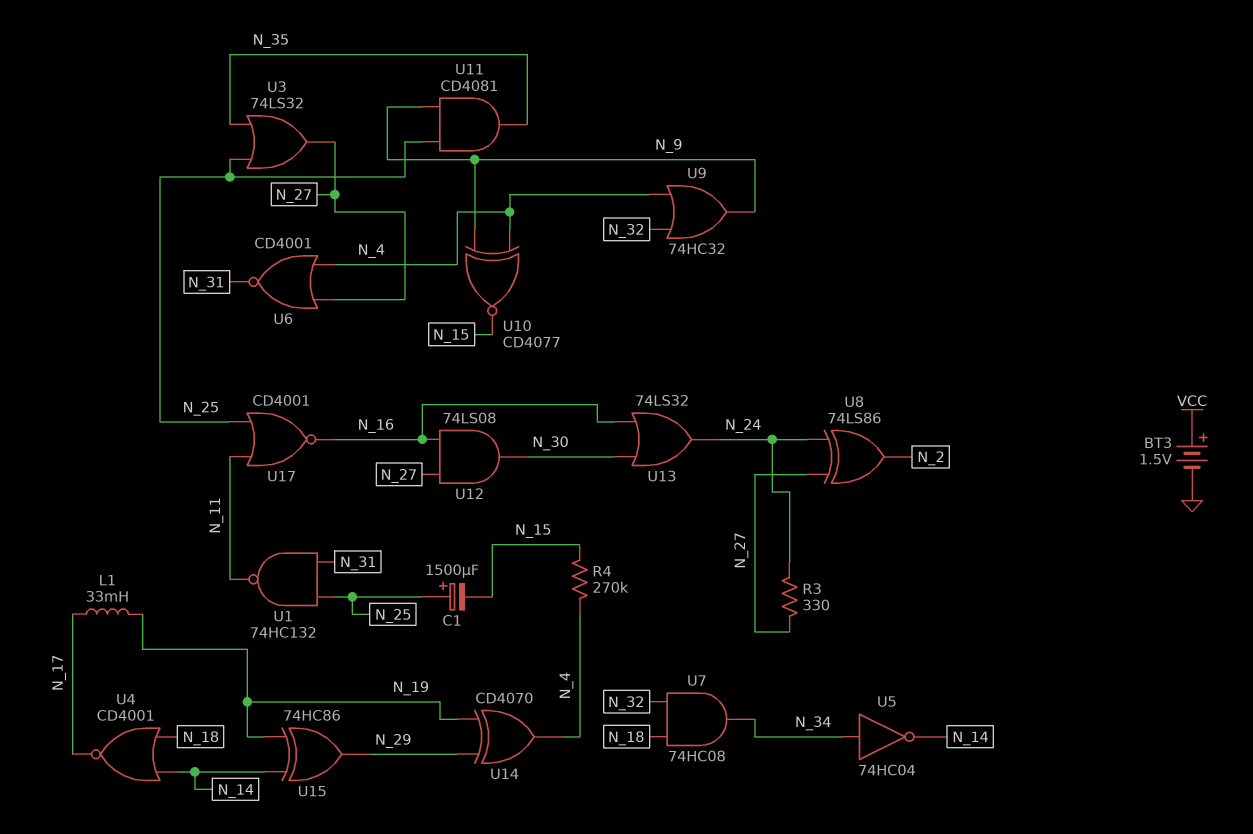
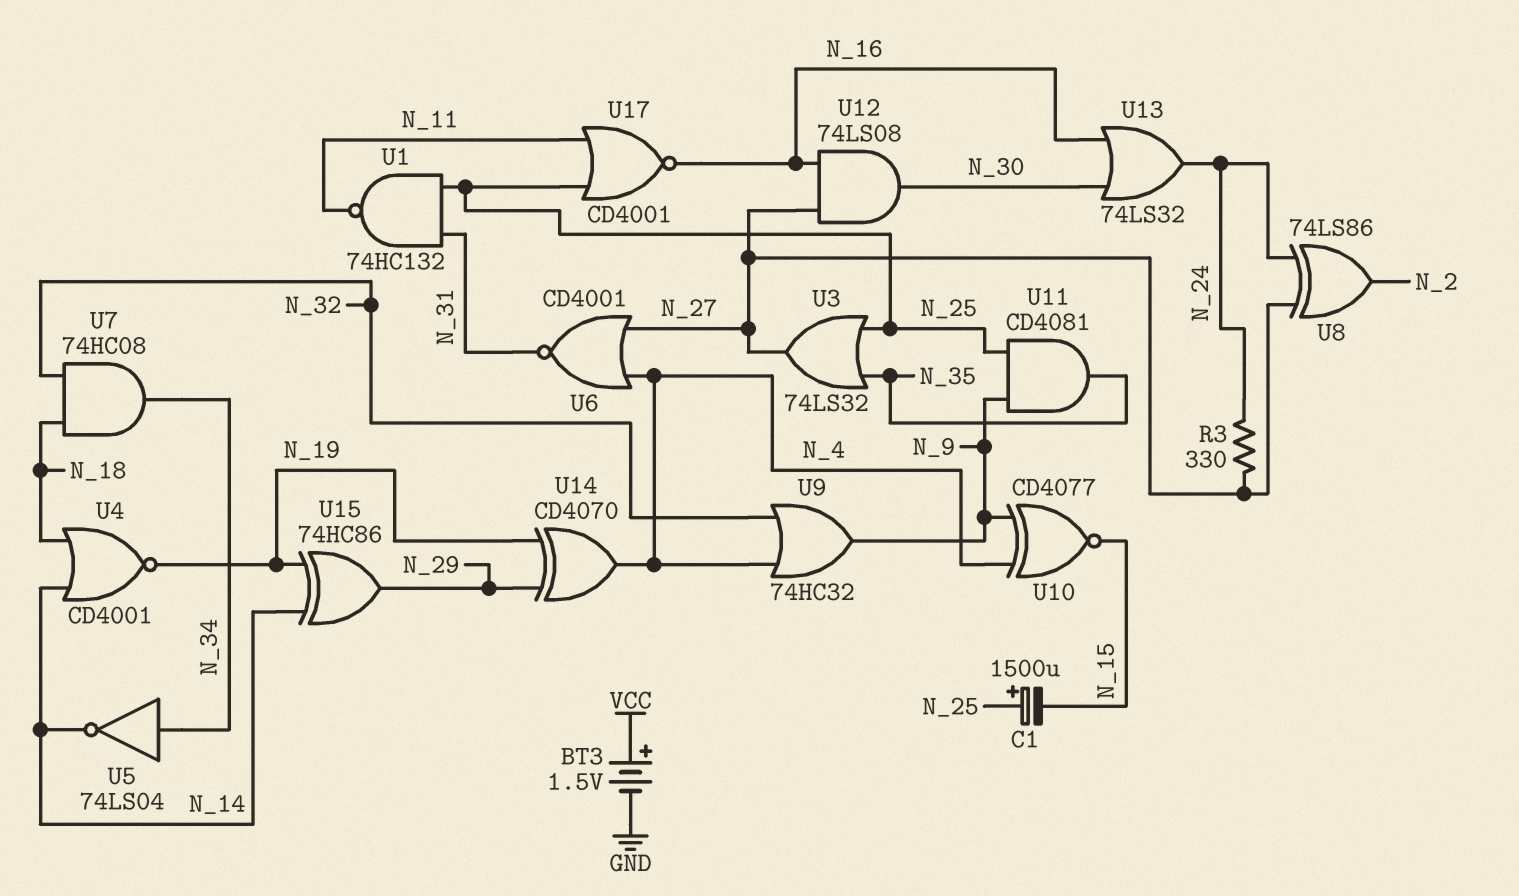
L1: 33mH (N_17, N_19) -> none
R4: 270k (N_4, N_15) -> none
U4: NOR CD4001 (in N_14, in N_18, out N_17) -> NOR CD4001 (in N_14, in N_18, out N_19)
U5: NOT 74HC04 (in N_34, out N_14) -> NOT 74LS04 (in N_34, out N_14)

